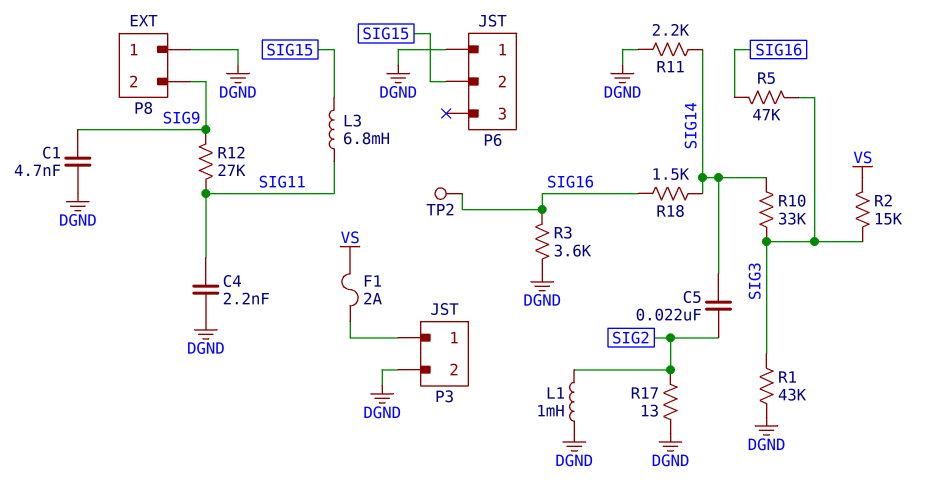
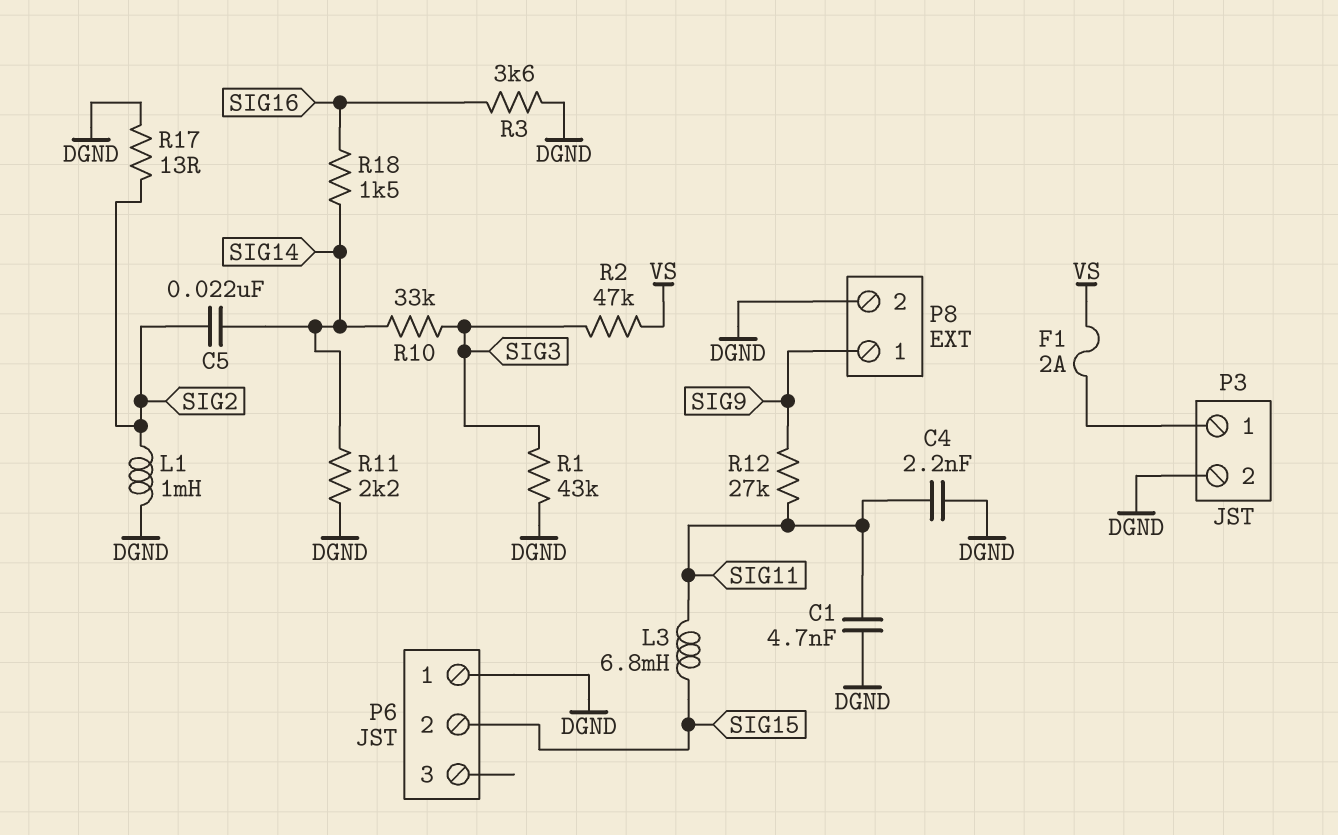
C1: 4.7nF (DGND, SIG9) -> 4.7nF (DGND, SIG11)
P8 pin 1: DGND -> SIG9
P8 pin 2: SIG9 -> DGND
R2: 15k (SIG3, VS) -> 47k (SIG3, VS)
R5: 47k (SIG3, SIG16) -> none
TP2: test point (SIG16) -> none

